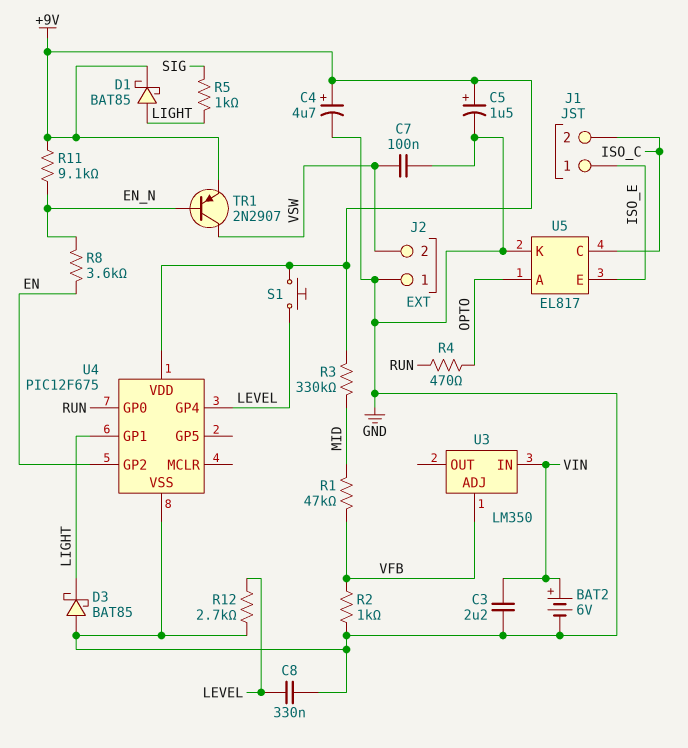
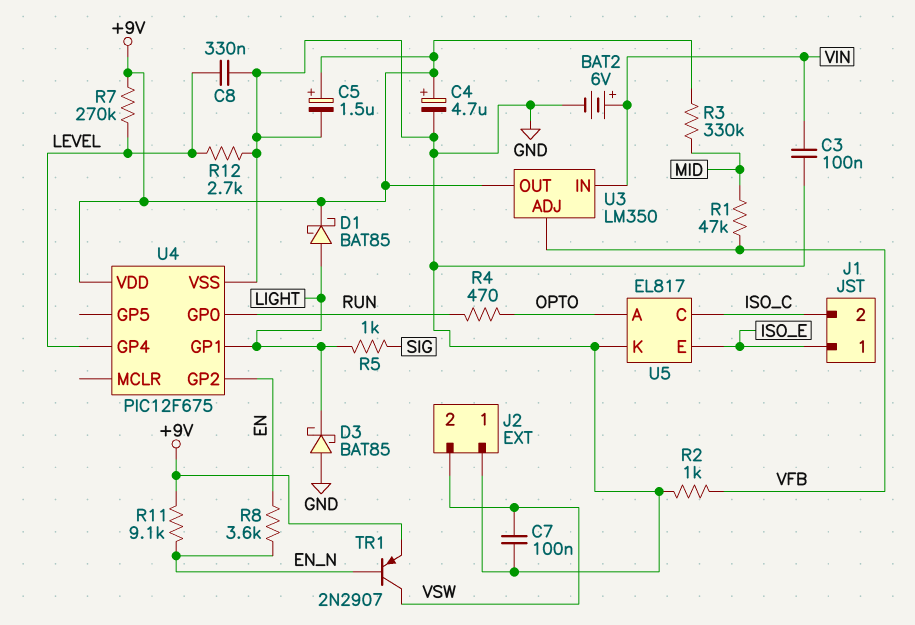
C3: 2.2uF (GND, VIN) -> 100nF (GND, VIN)
R7: none -> 270k (+9V, LEVEL)
S1: button (+9V, LEVEL) -> none
U3 pin OUT: none -> +9V

